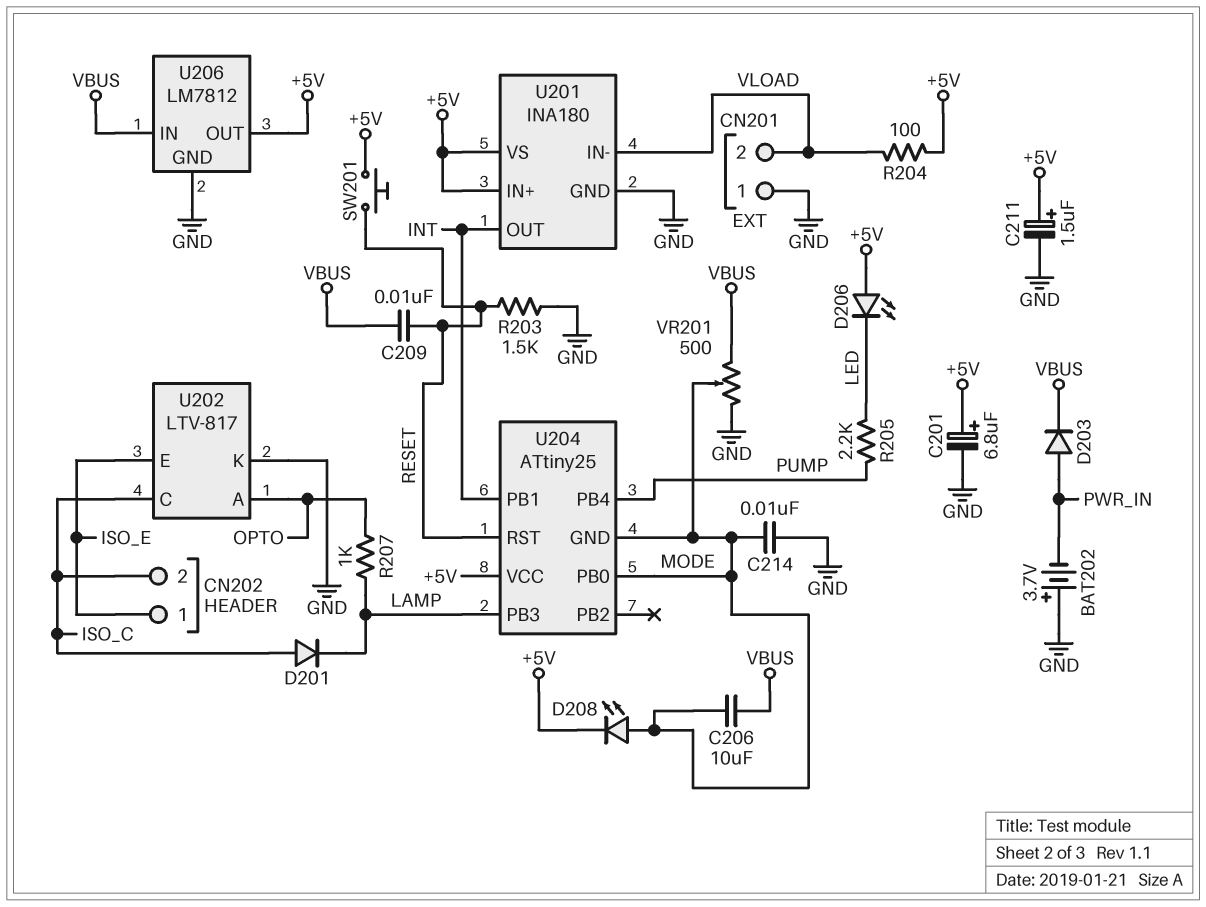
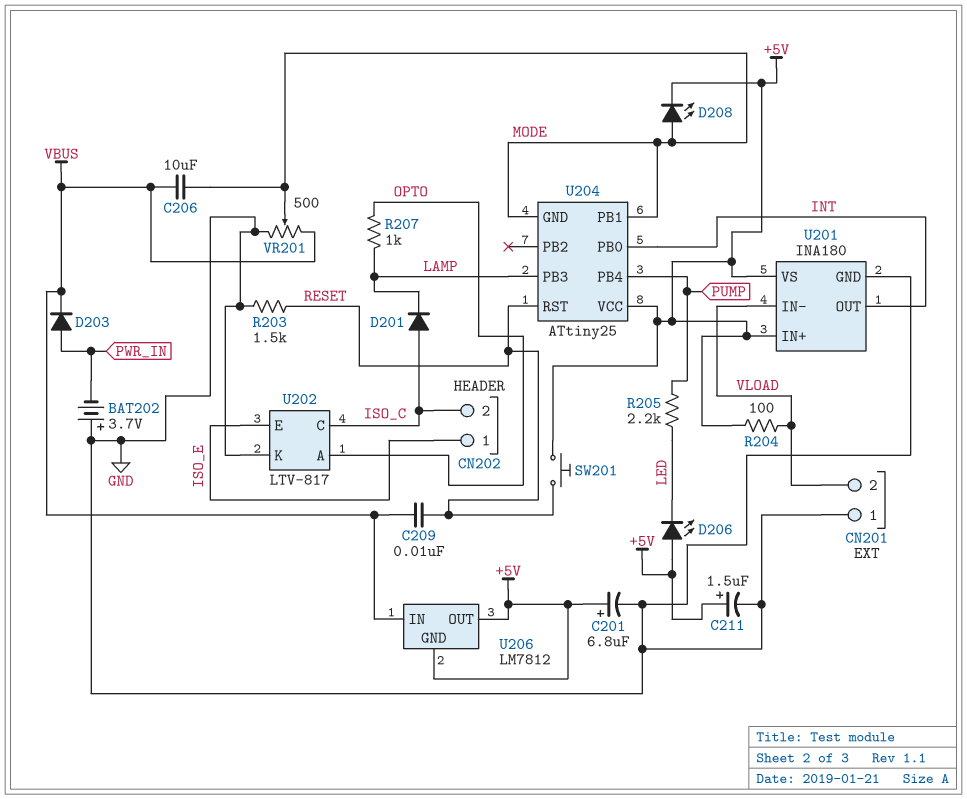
C214: 10nF (GND, MODE) -> none
U204 pin PB0: MODE -> INT
U204 pin PB1: INT -> MODE
U206 pin GND: GND -> +5V

